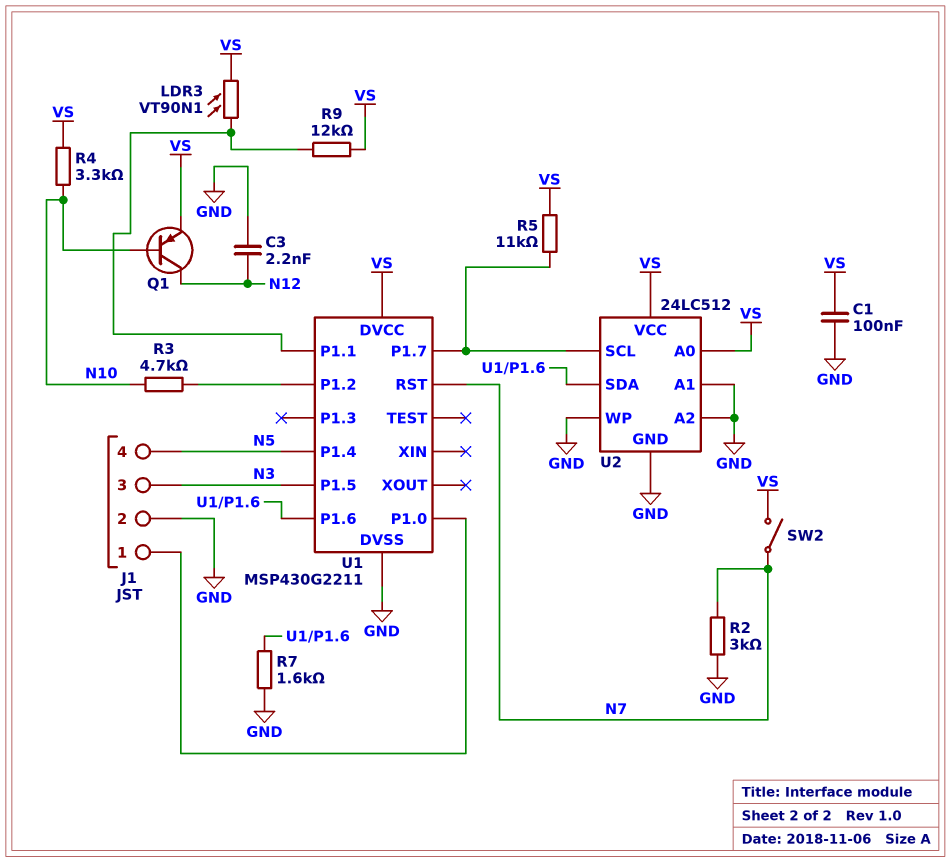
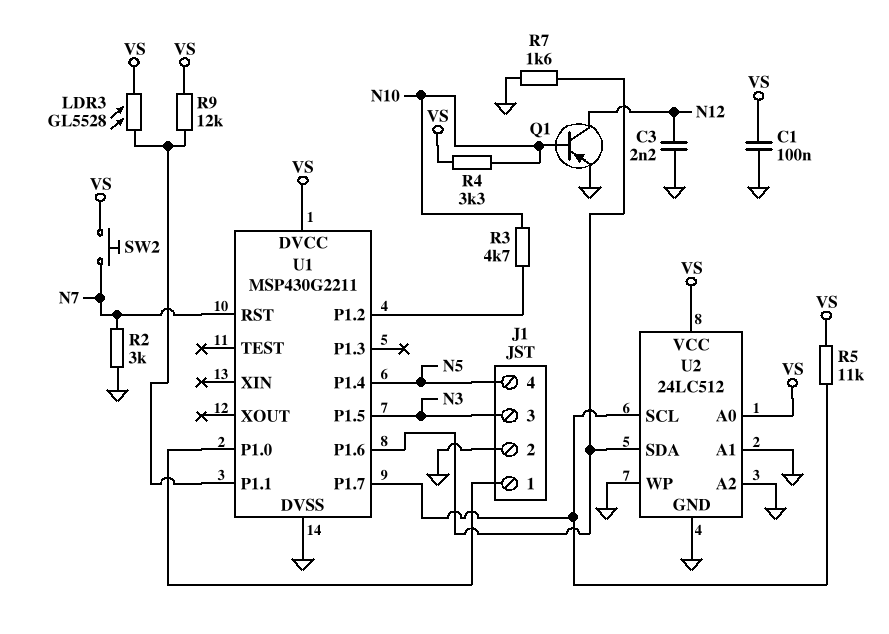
LDR3: VT90N1 (U1/P1.1, VS) -> GL5528 (U1/P1.1, VS)
Q1: PNP (B N10, C N12, E VS) -> PNP (B N10, C N12, E GND)
SW2: switch (N7, VS) -> button (N7, VS)

